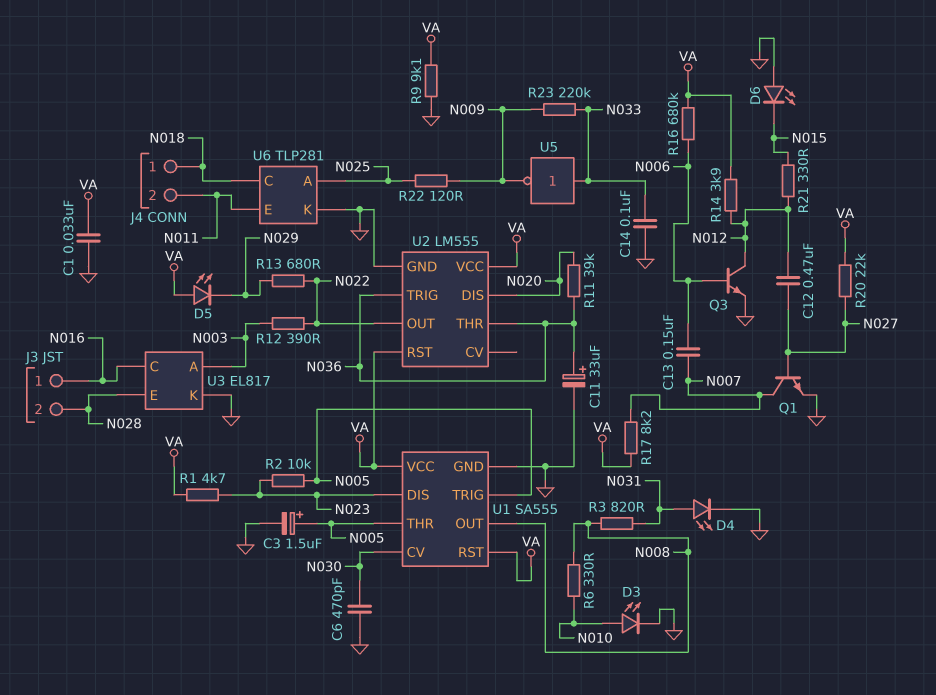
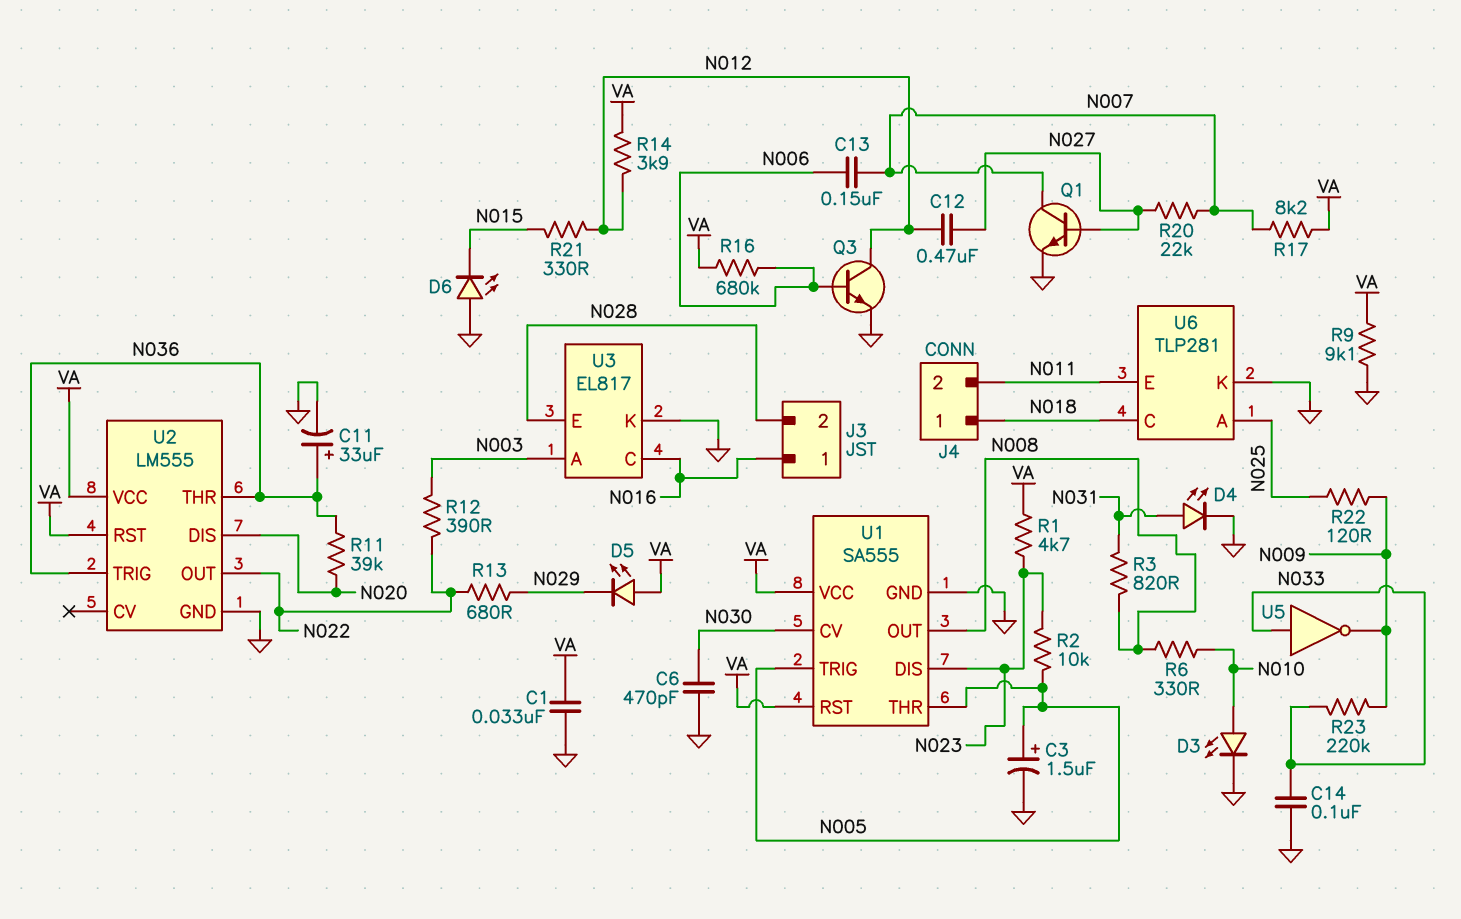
R20: 22k (N027, VA) -> 22k (N007, N027)

